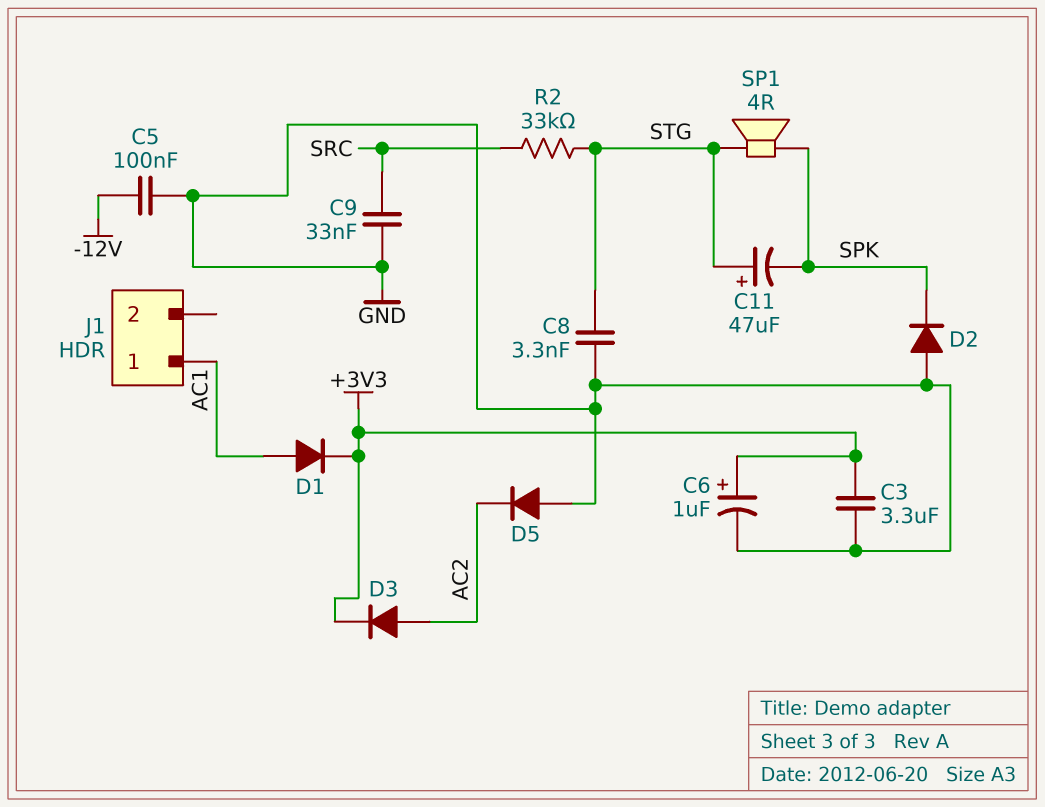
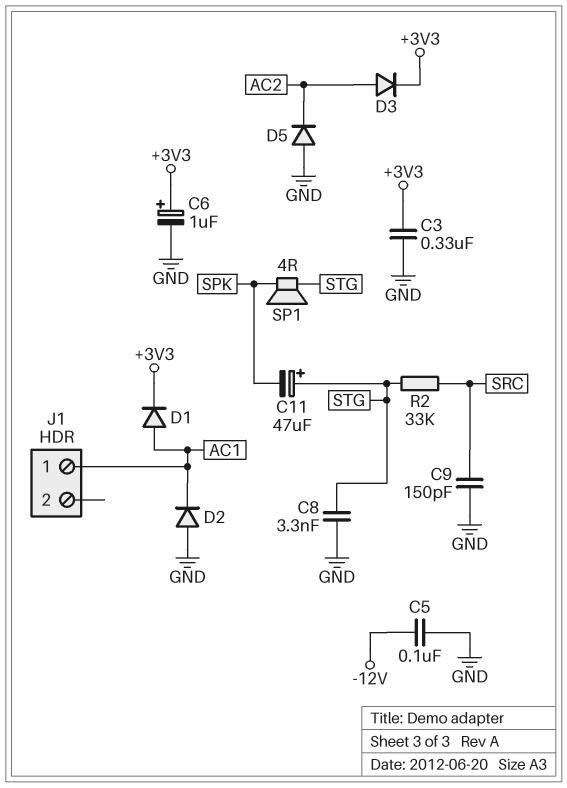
C3: 3.3uF (+3V3, GND) -> 330nF (+3V3, GND)
C9: 33nF (GND, SRC) -> 150pF (GND, SRC)
D2: diode (A GND, K SPK) -> diode (A GND, K AC1)

